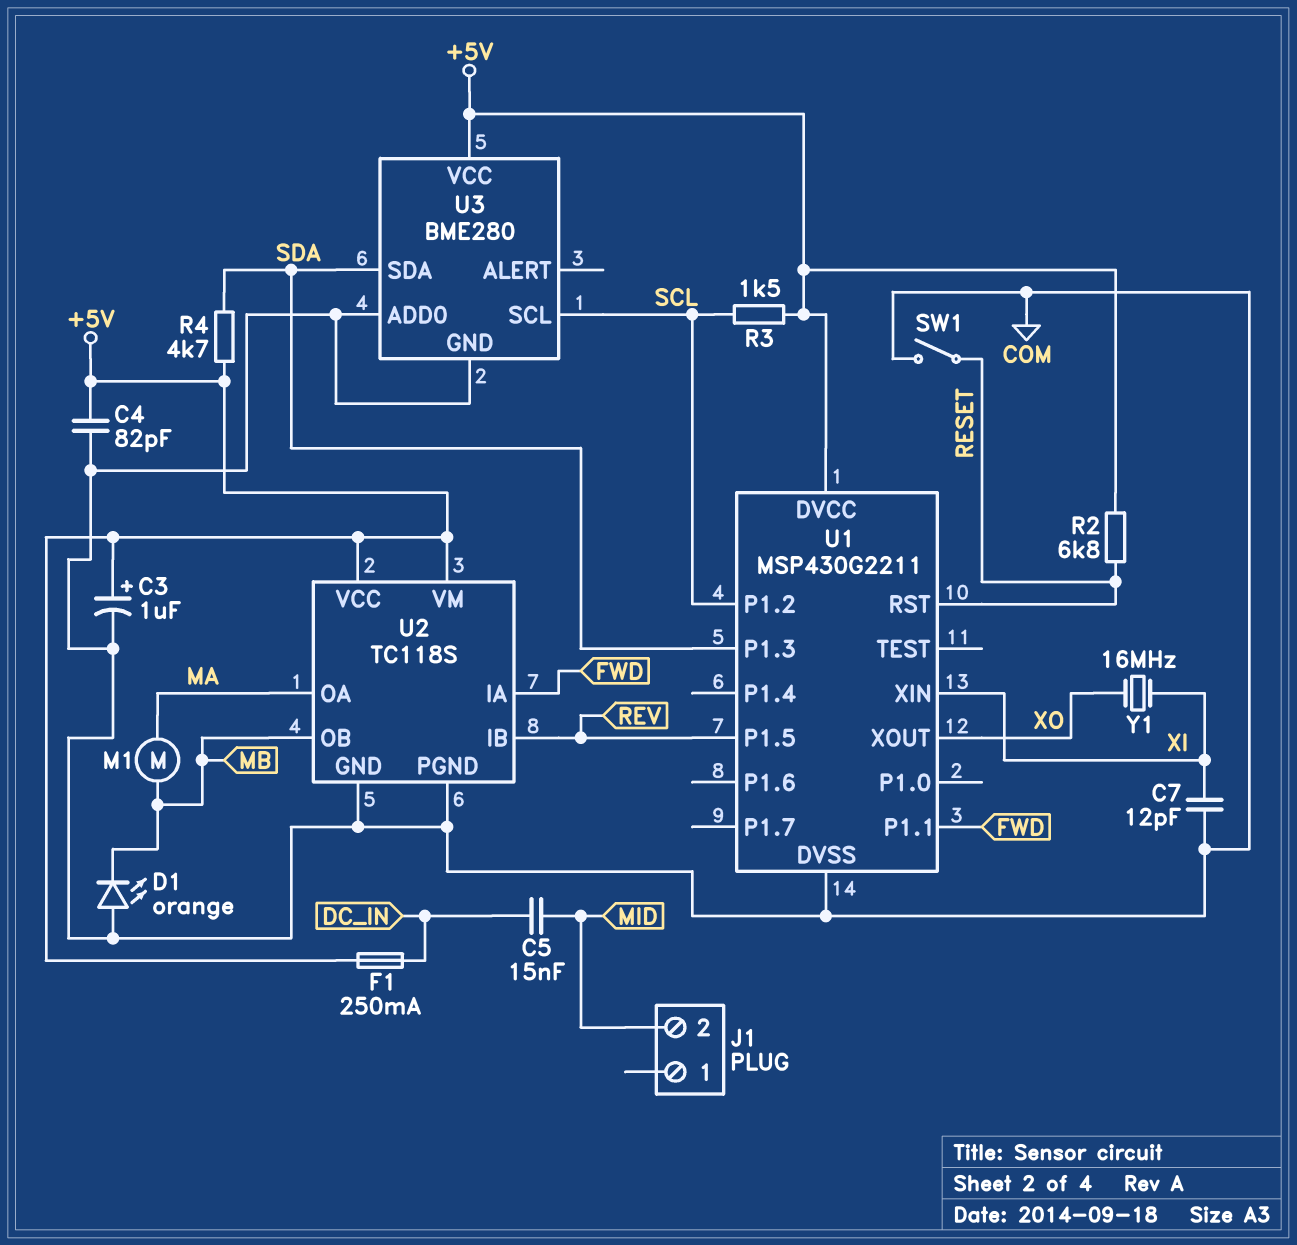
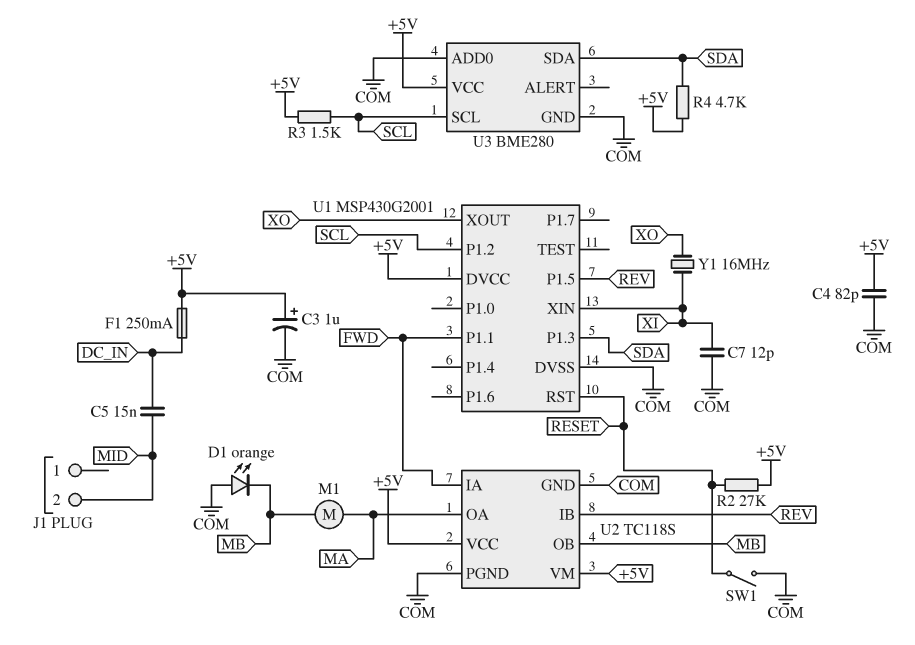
R2: 6.8k (+5V, RESET) -> 27k (+5V, RESET)
U1: MSP430G2211 -> MSP430G2001

